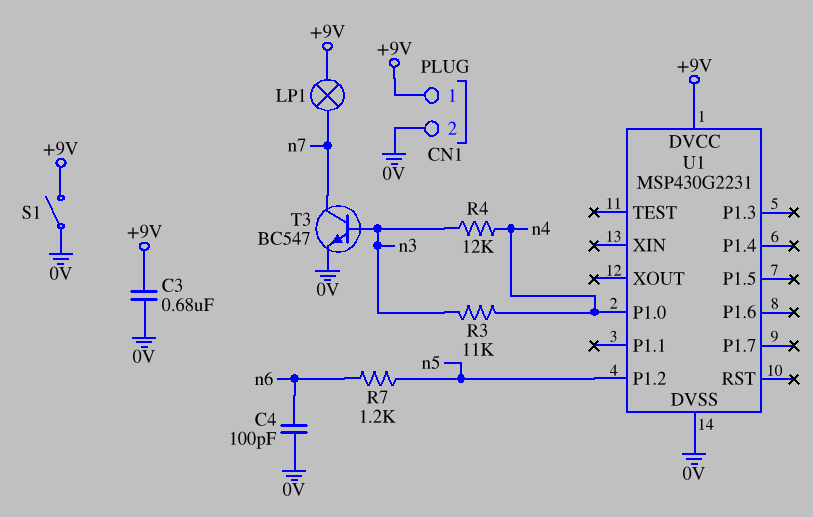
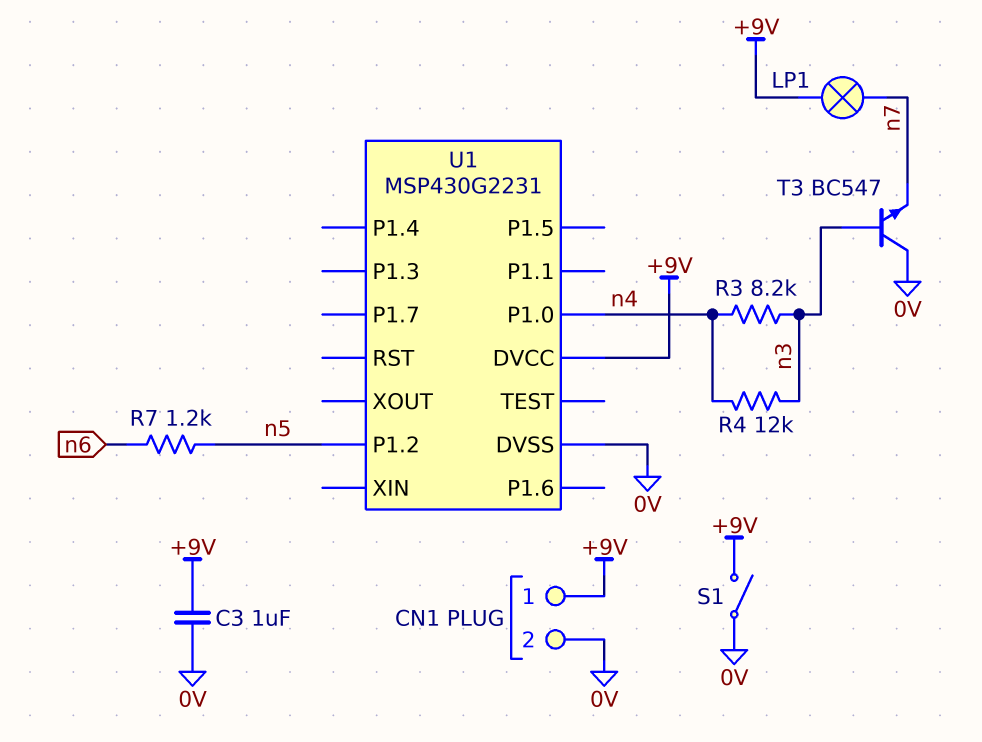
C3: 680nF (+9V, 0V) -> 1uF (+9V, 0V)
C4: 100pF (0V, n6) -> none
R3: 11k (n3, n4) -> 8.2k (n3, n4)
T3: NPN BC547 (B n3, C n7, E 0V) -> NPN BC547 (B n3, C 0V, E n7)

